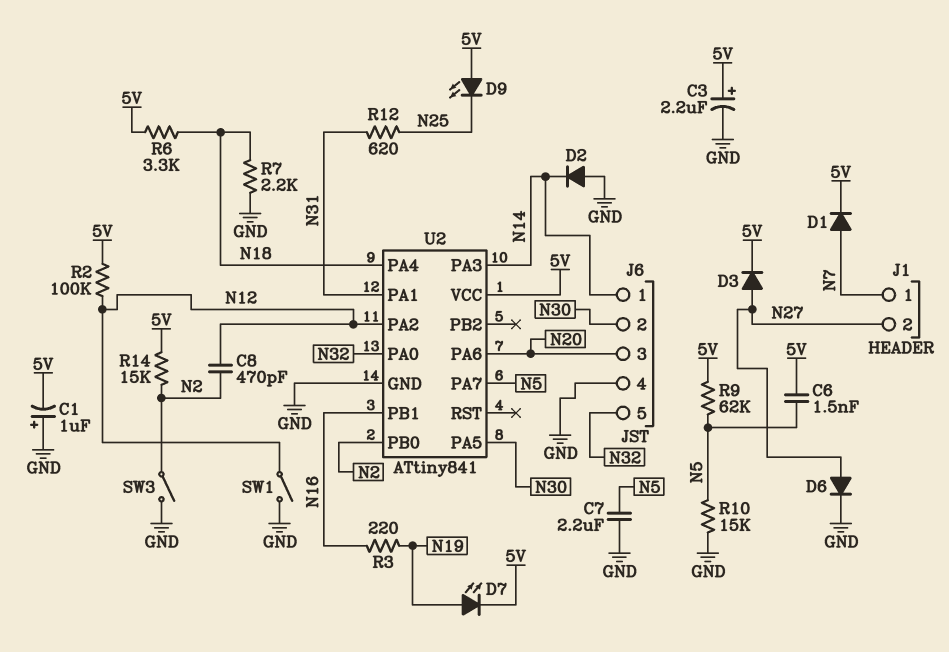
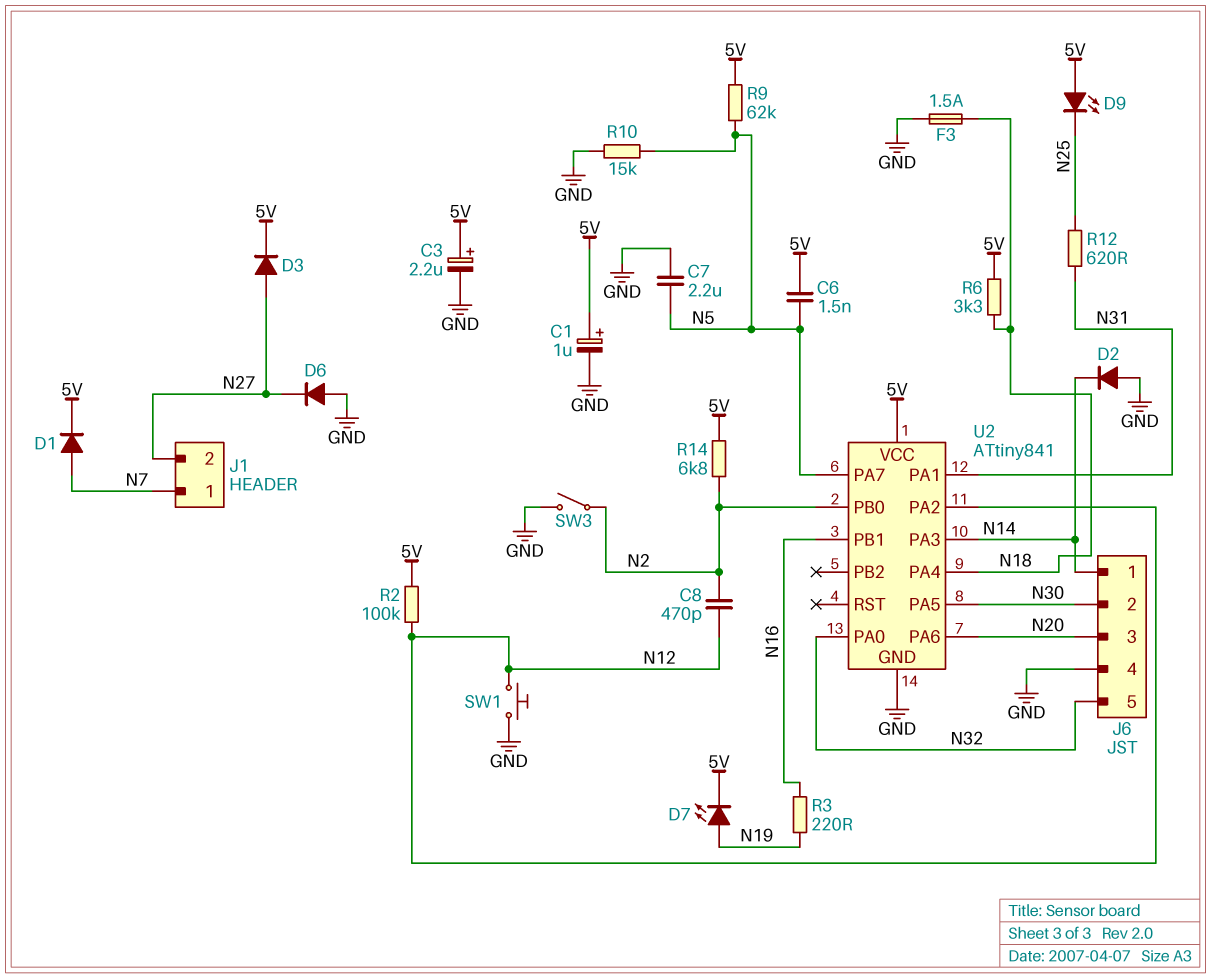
C1: 1uF (plus GND, minus 5V) -> 1uF (plus 5V, minus GND)
D6: diode (A N27, K GND) -> diode (A GND, K N27)
F3: none -> 1.5A (GND, N18)
R7: 2.2k (GND, N18) -> none
R14: 15k (5V, N2) -> 6.8k (5V, N2)
SW1: switch (GND, N12) -> button (GND, N12)

